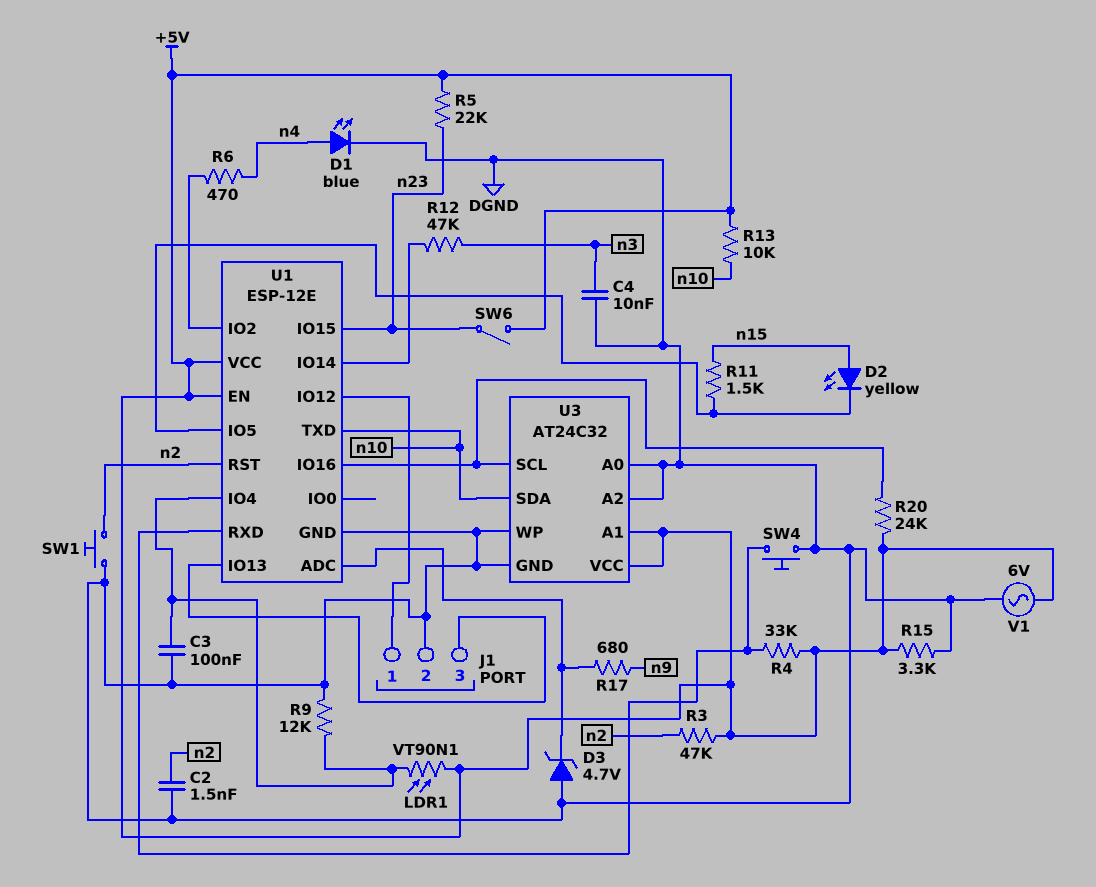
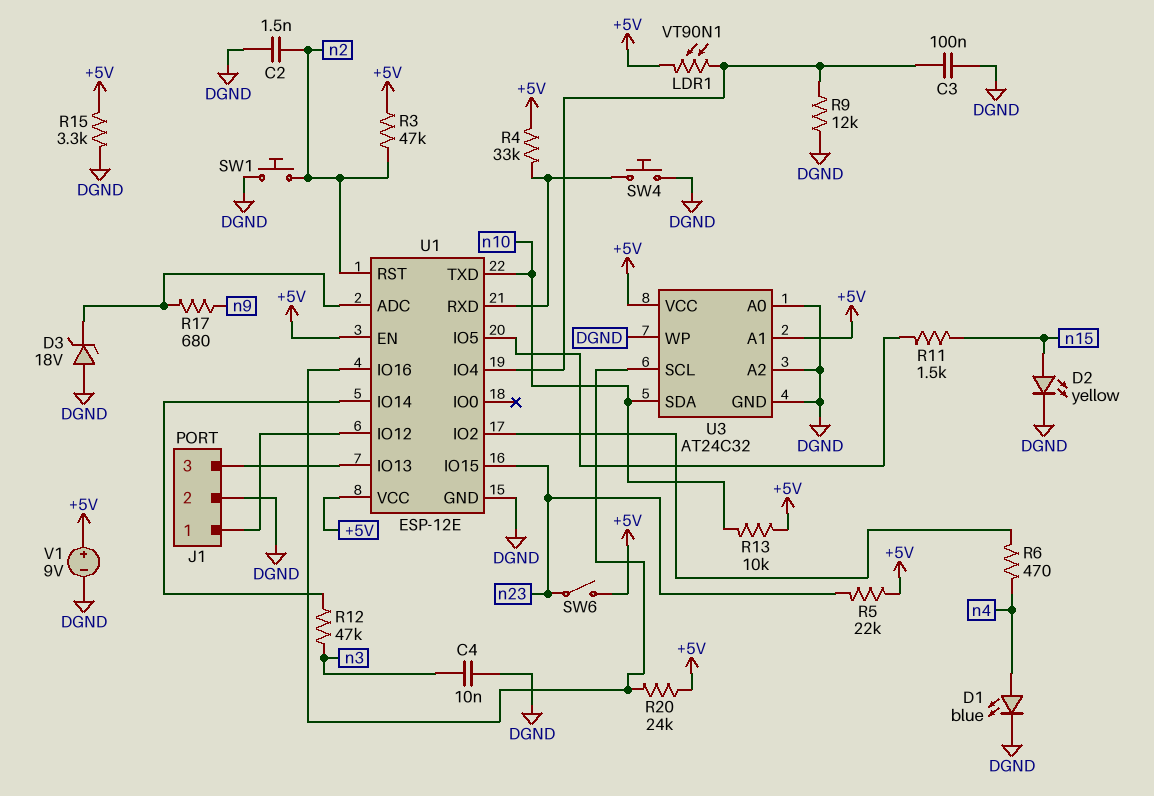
D2: LED yellow (A n15, K U1/IO5) -> LED yellow (A n15, K DGND)
D3: zener 4.7V (A DGND, K U1/ADC) -> zener 18V (A DGND, K U1/ADC)
V1: AC 6V (+5V, DGND) -> 9V (plus +5V, minus DGND)

